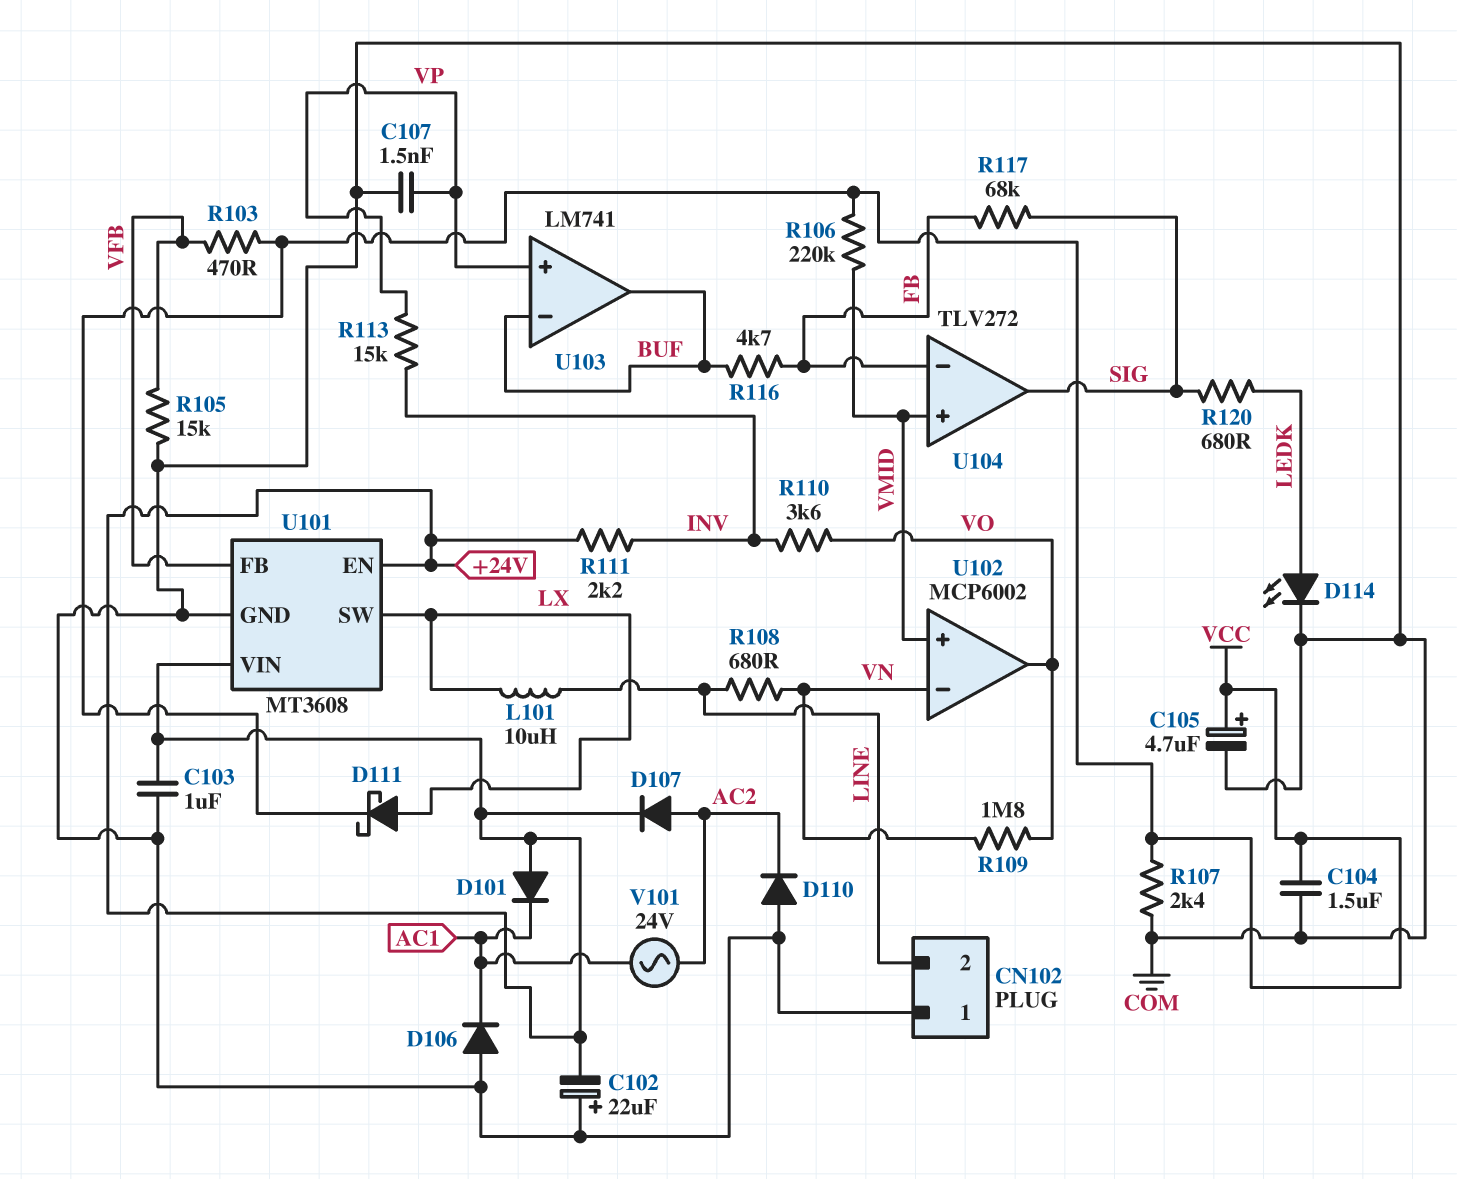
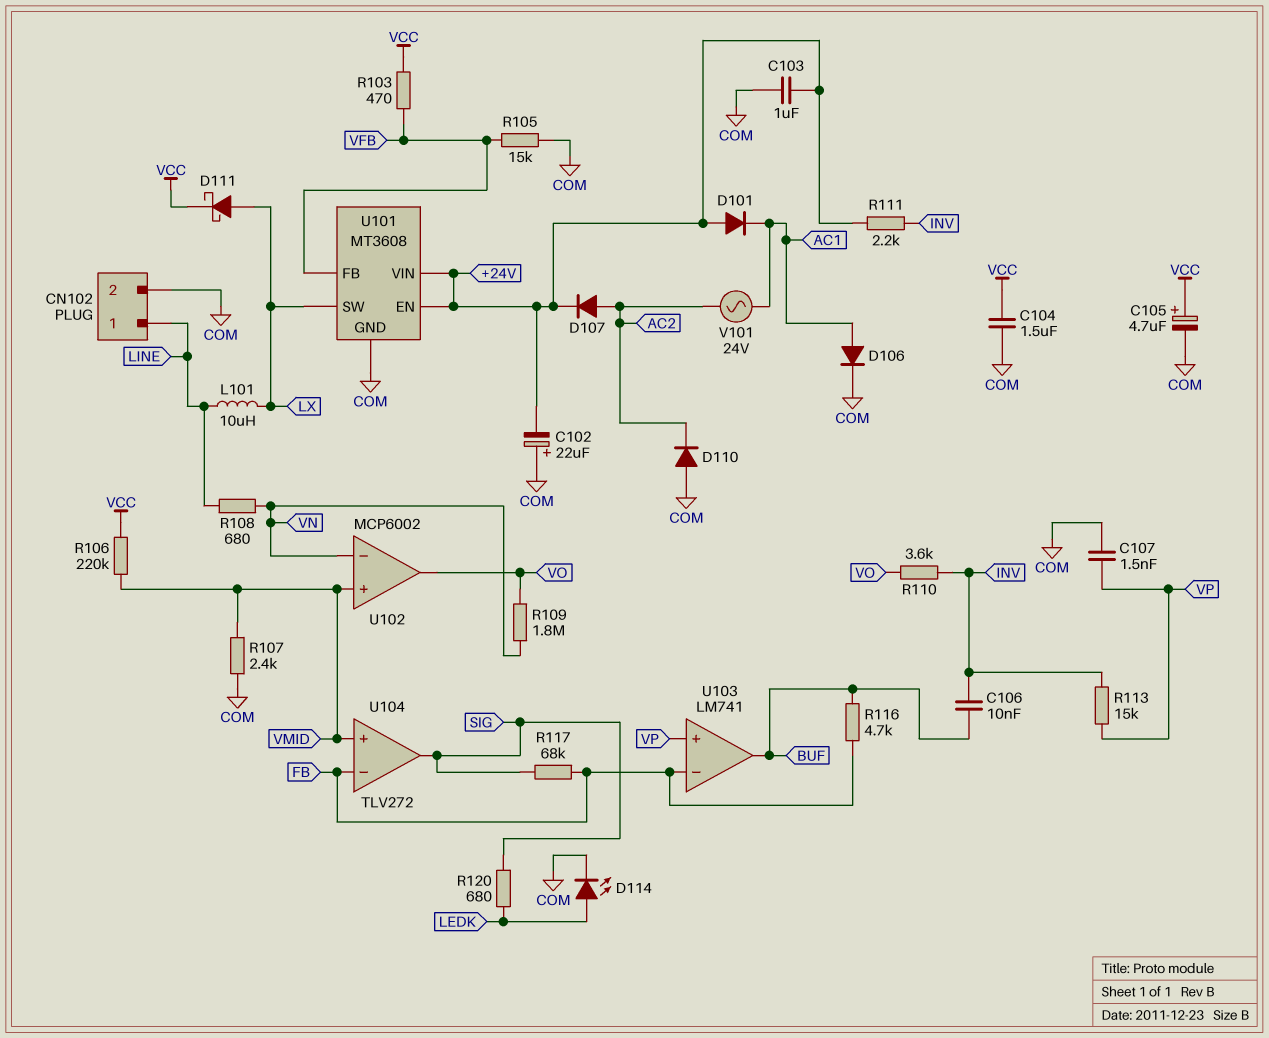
C106: none -> 10nF (BUF, INV)
CN102 pin 1: COM -> LINE
CN102 pin 2: LINE -> COM
D106: diode (A COM, K AC1) -> diode (A AC1, K COM)
R107: 2.4k (COM, VCC) -> 2.4k (COM, VMID)
U103 pin in-: BUF -> FB

